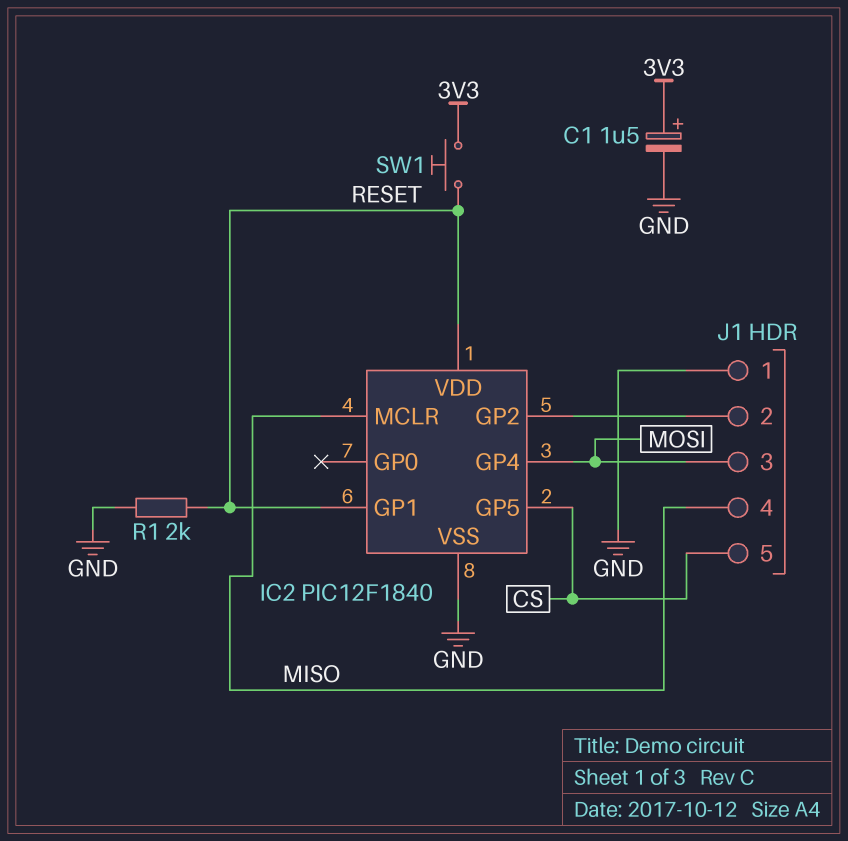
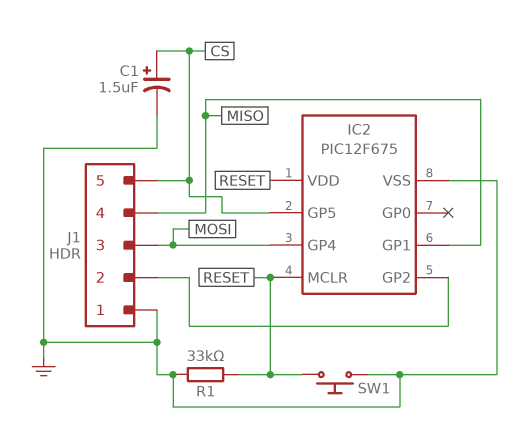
C1: 1.5uF (plus 3V3, minus GND) -> 1.5uF (plus CS, minus GND)
IC2: PIC12F1840 -> PIC12F675
IC2 pin GP1: RESET -> MISO
IC2 pin MCLR: MISO -> RESET
R1: 2k (GND, RESET) -> 33k (GND, RESET)
SW1: button (3V3, RESET) -> button (GND, RESET)

